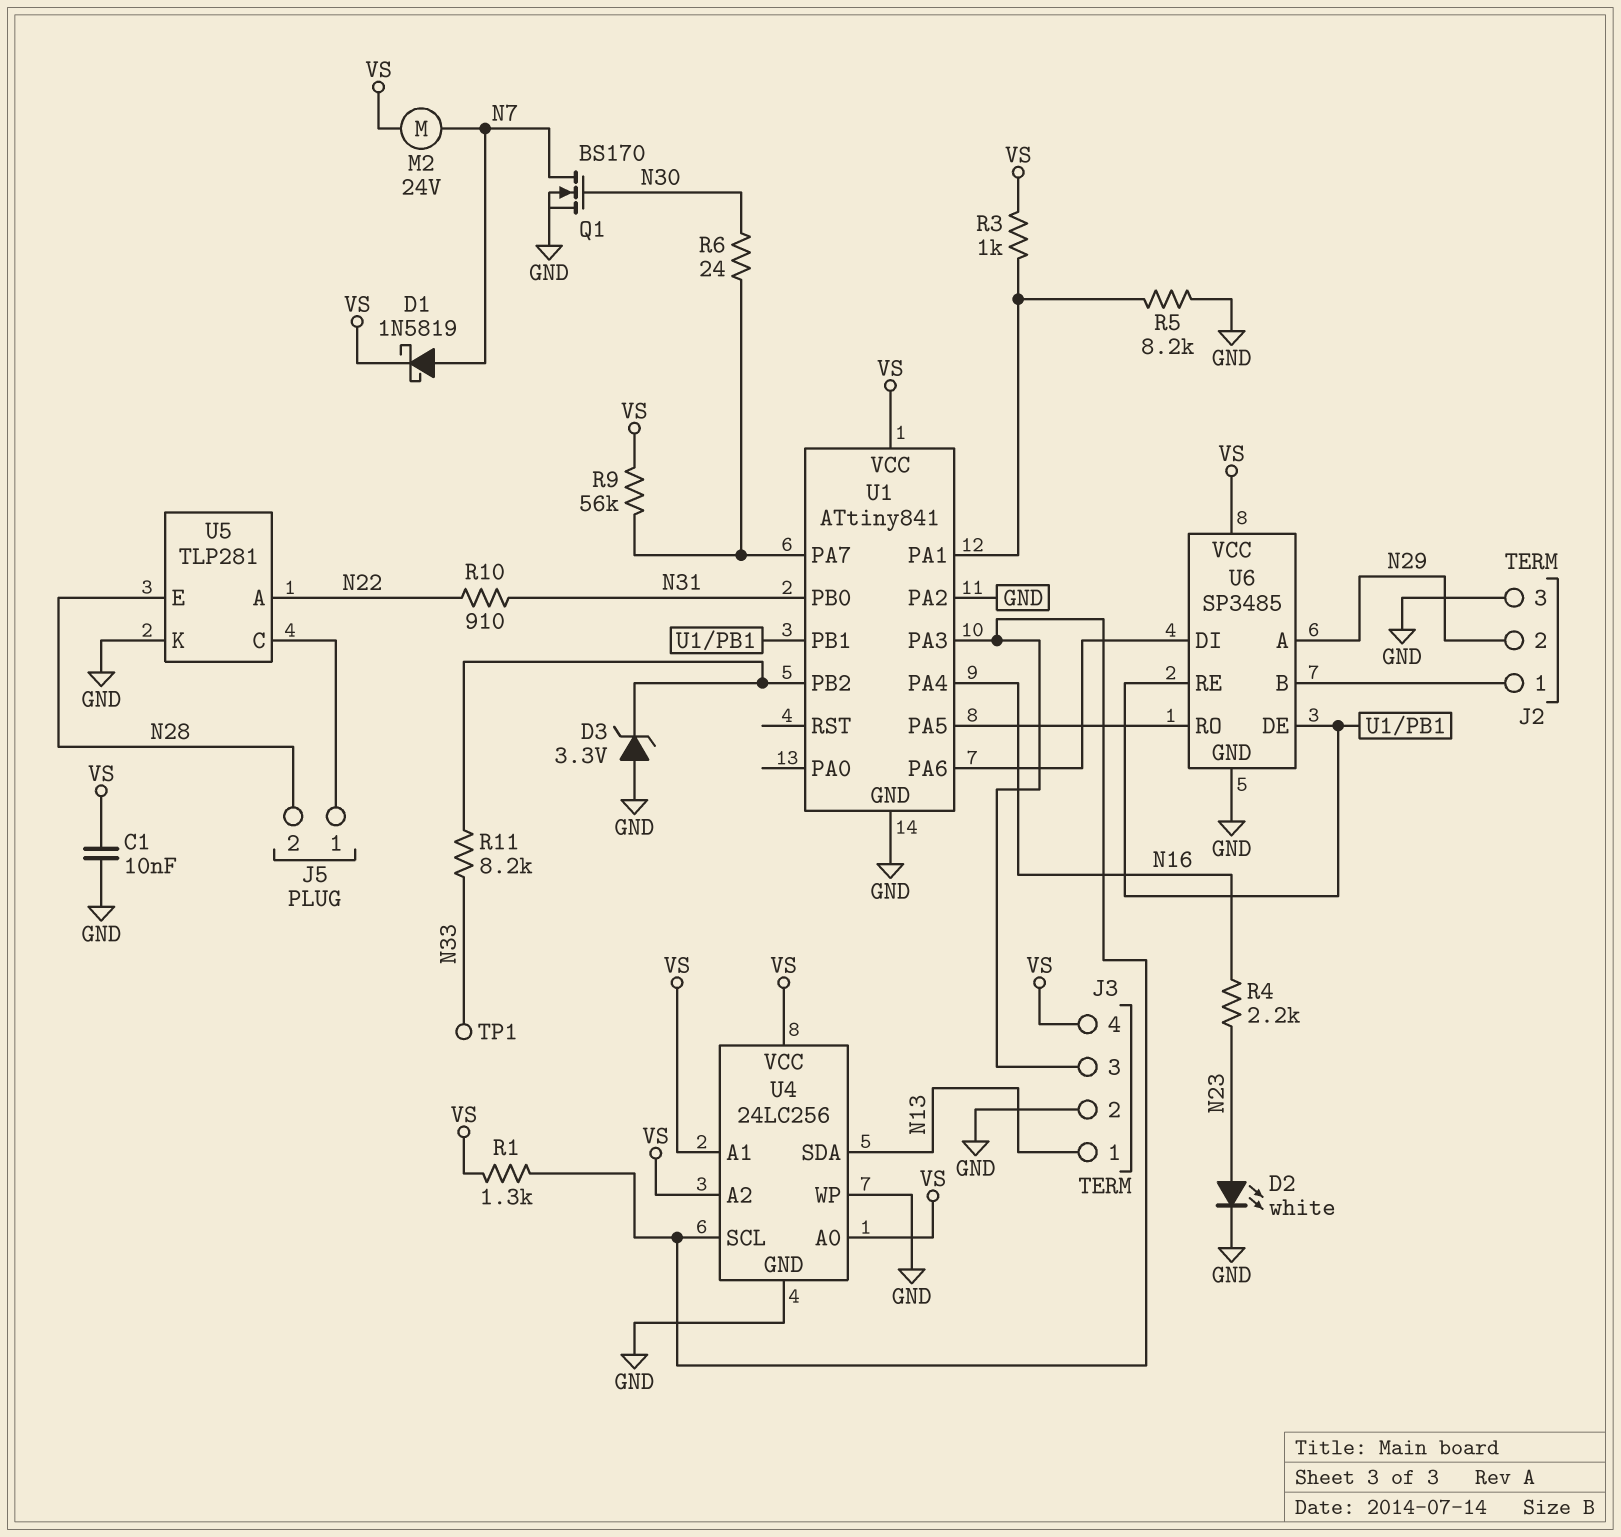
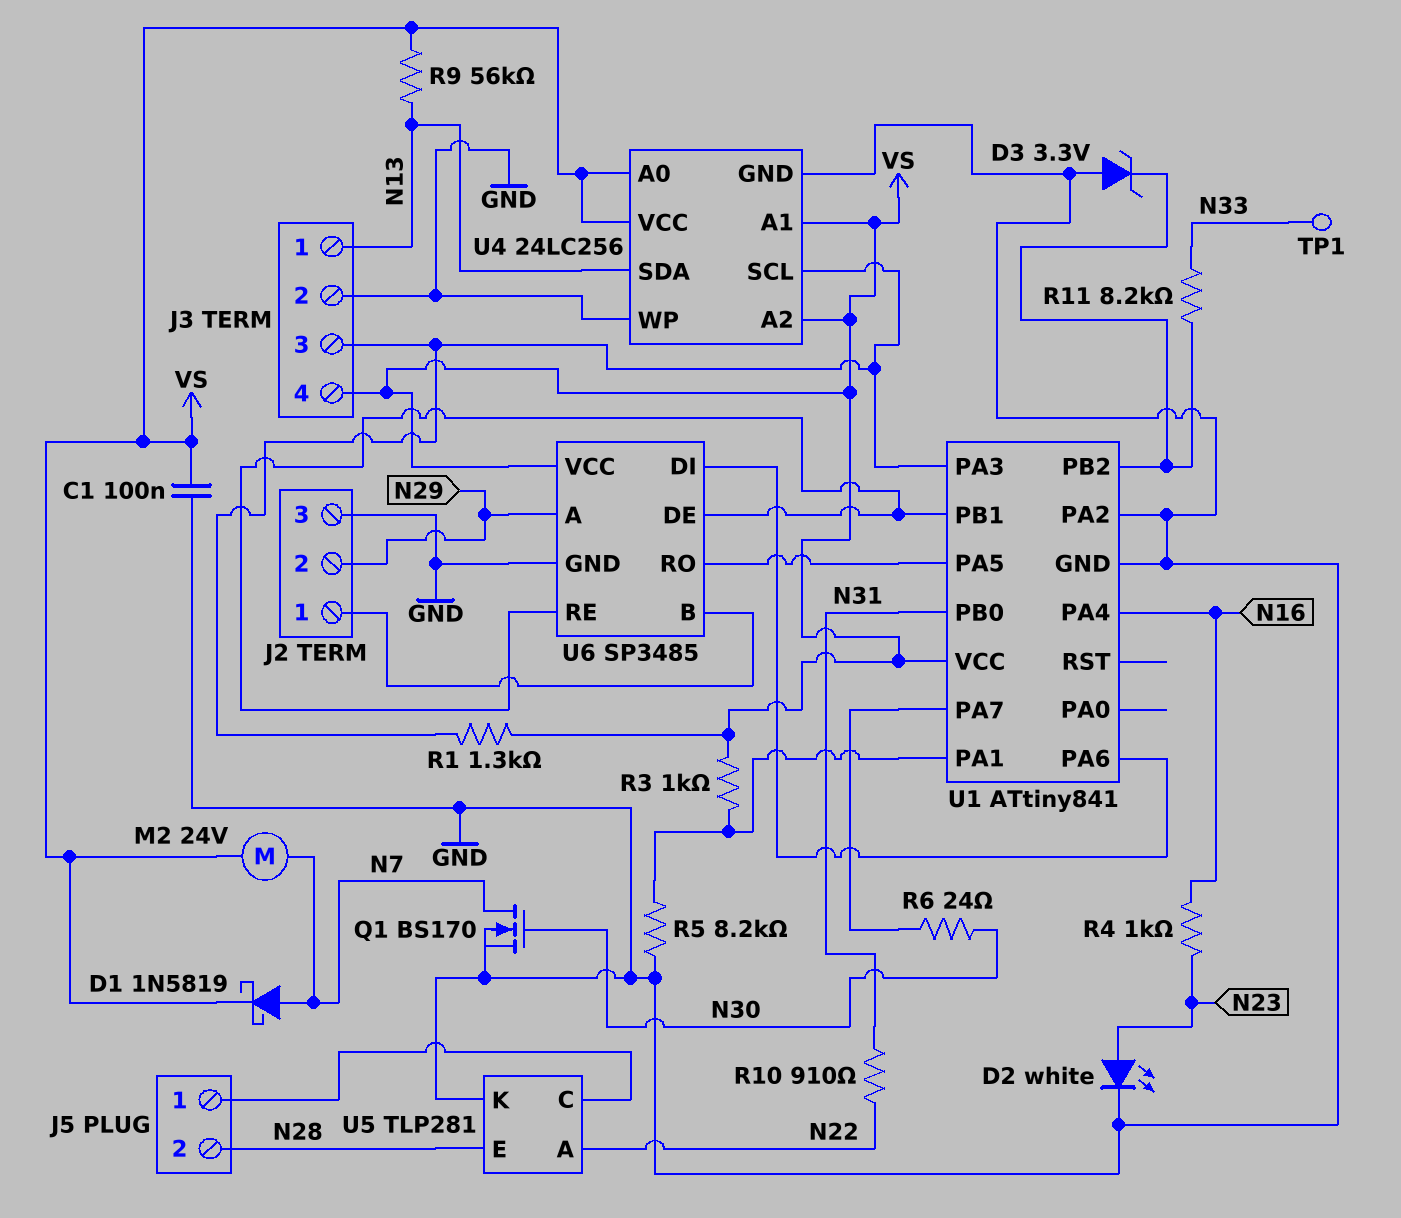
C1: 10nF (GND, VS) -> 100nF (GND, VS)
R4: 2.2k (N16, N23) -> 1k (N16, N23)
R9: 56k (U1/PA7, VS) -> 56k (N13, VS)

